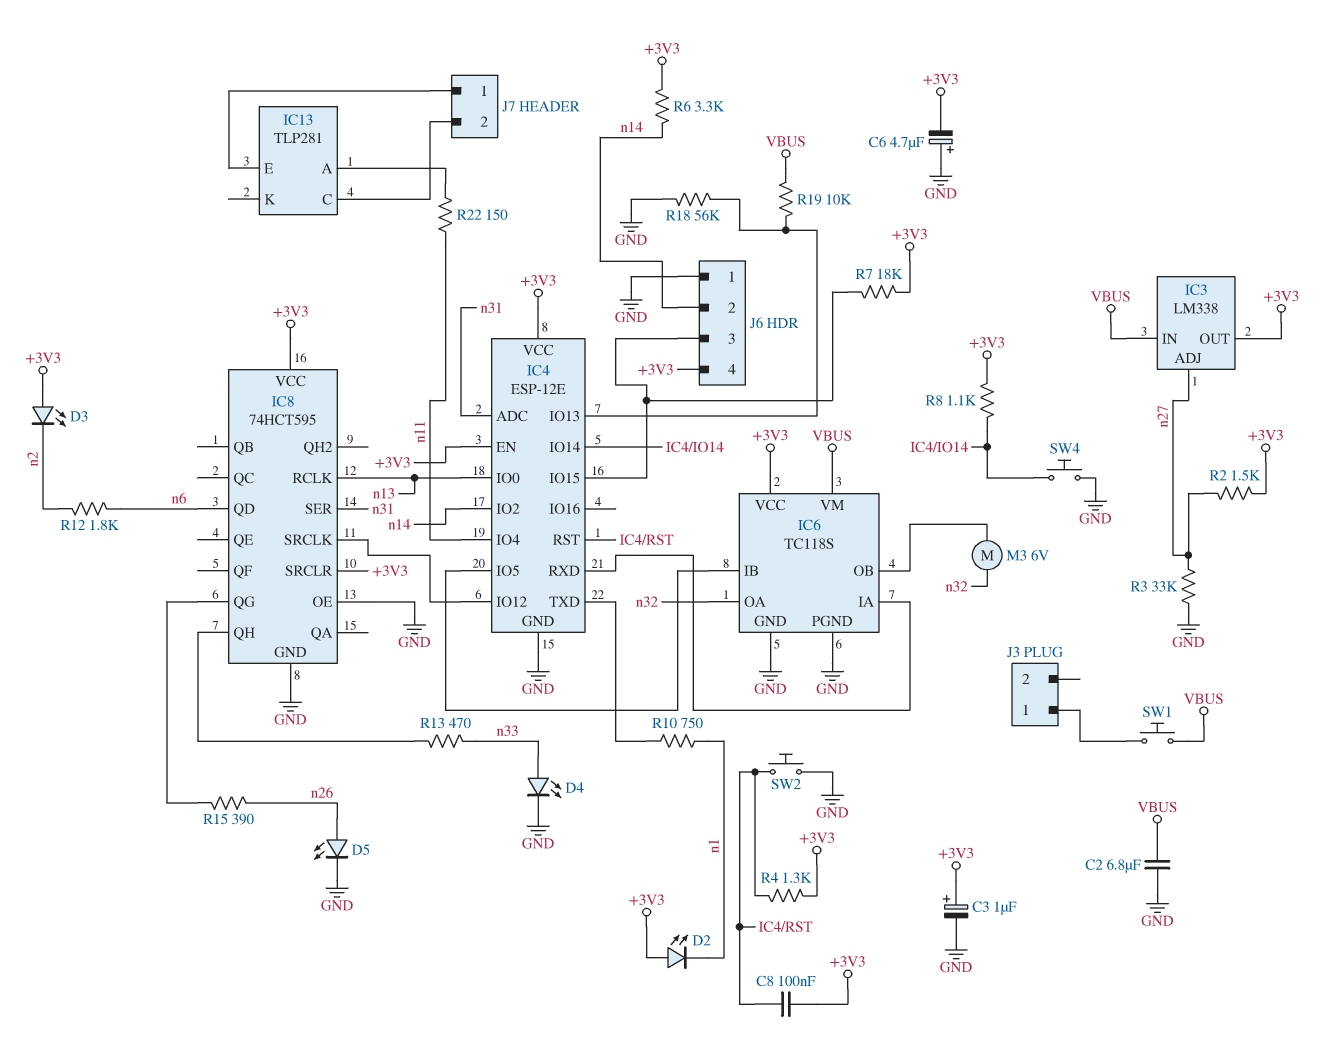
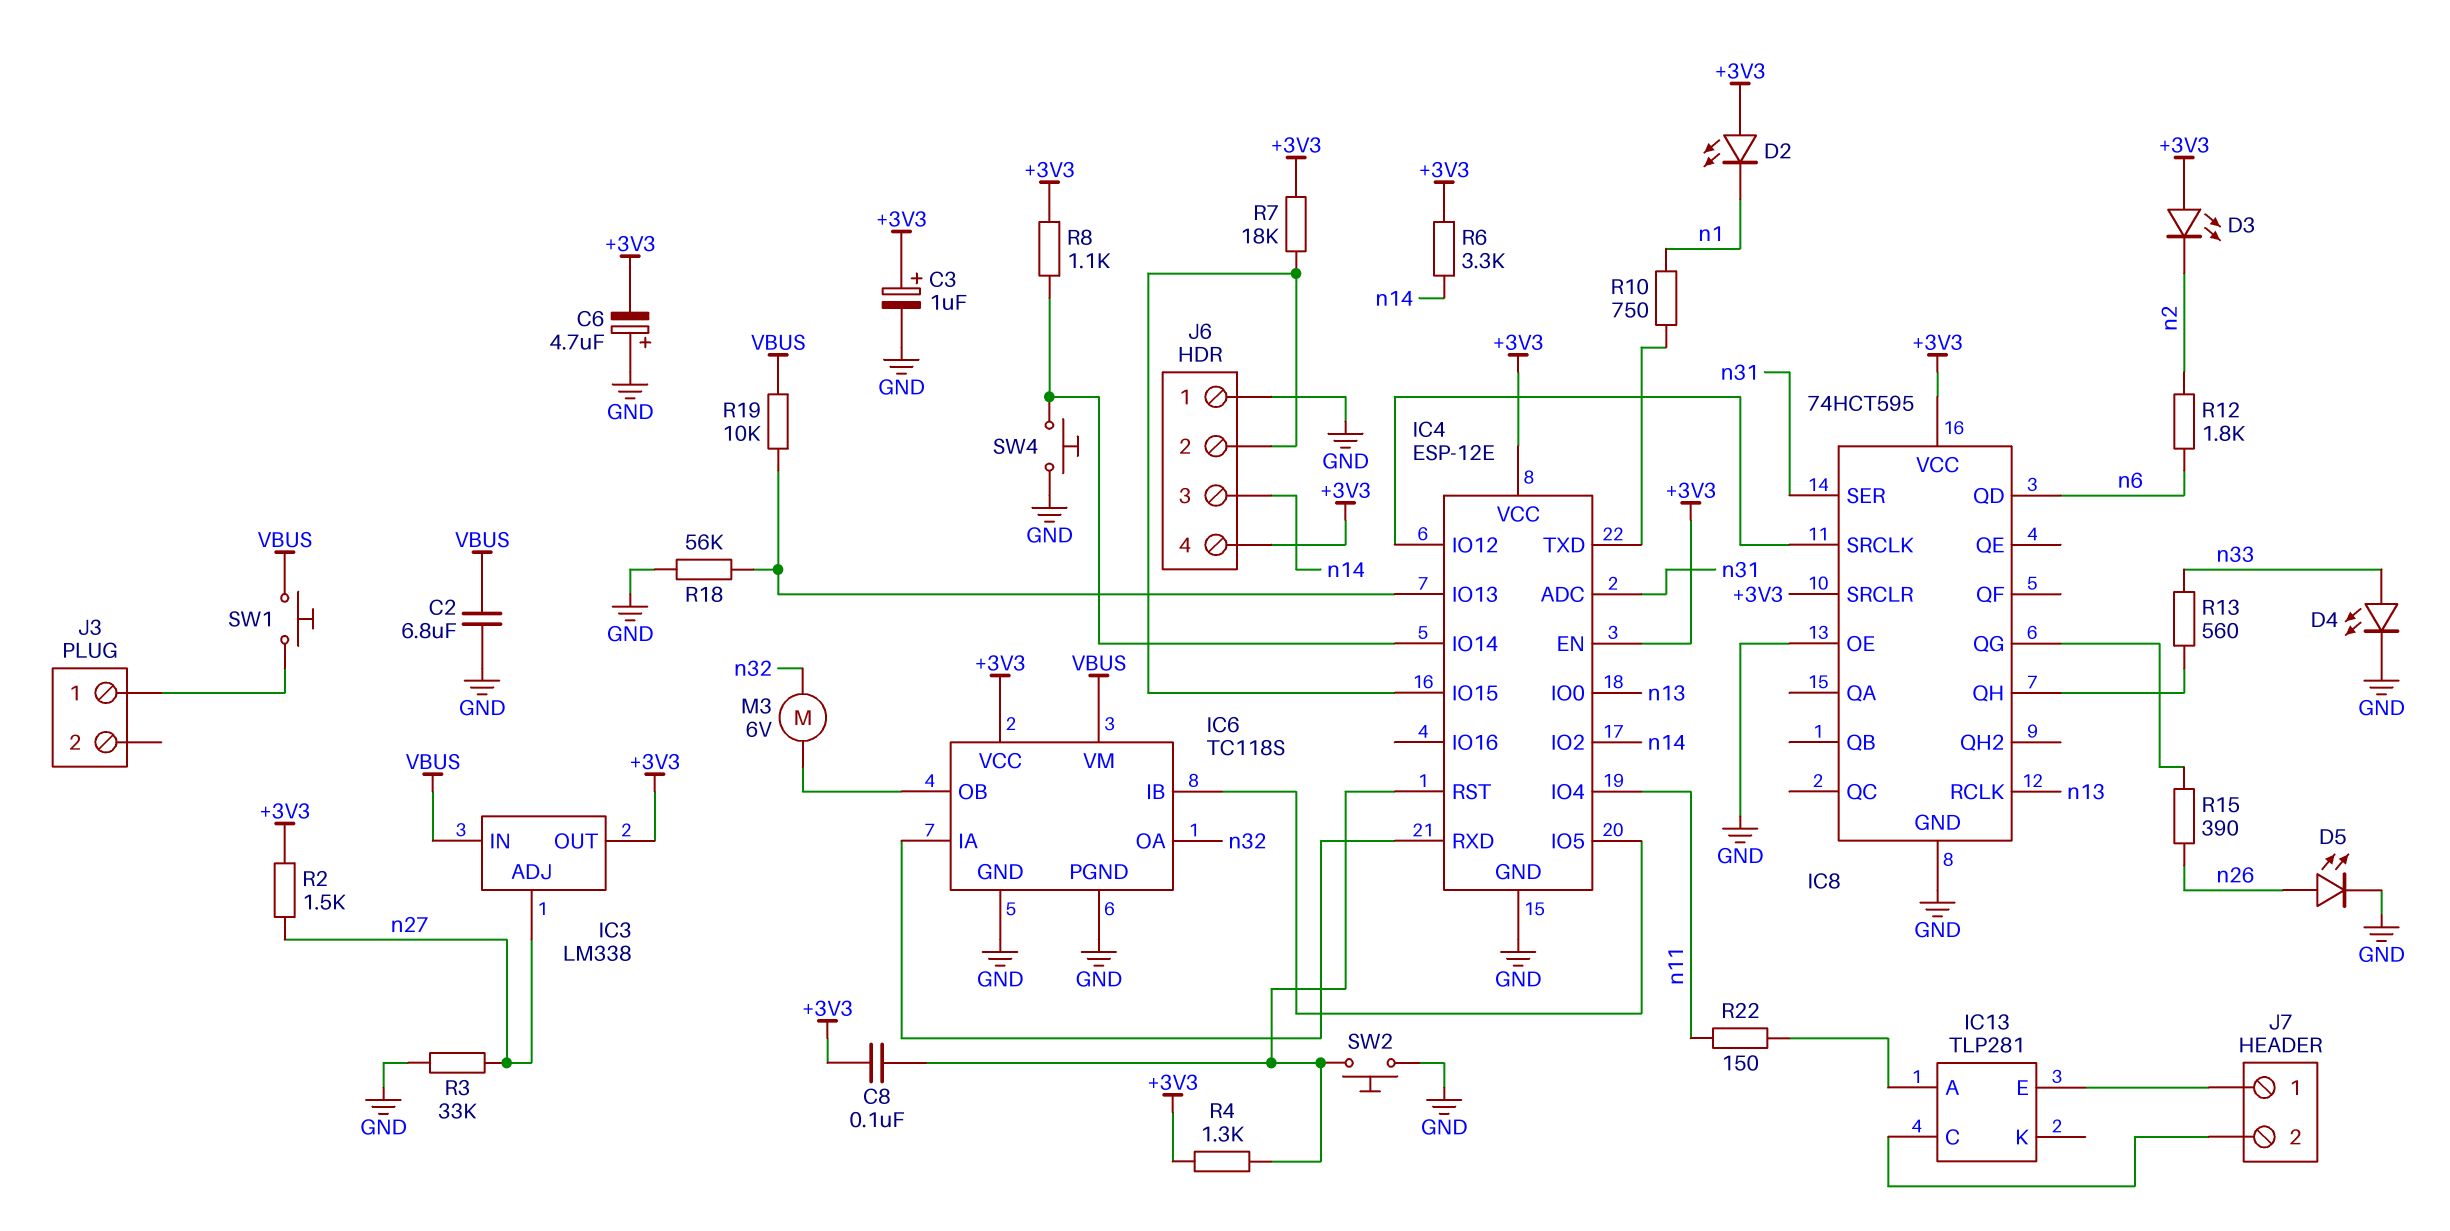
J6 pin 2: n14 -> IC4/IO15
J6 pin 3: IC4/IO15 -> n14
R13: 470 (IC8/QH, n33) -> 560 (IC8/QH, n33)

